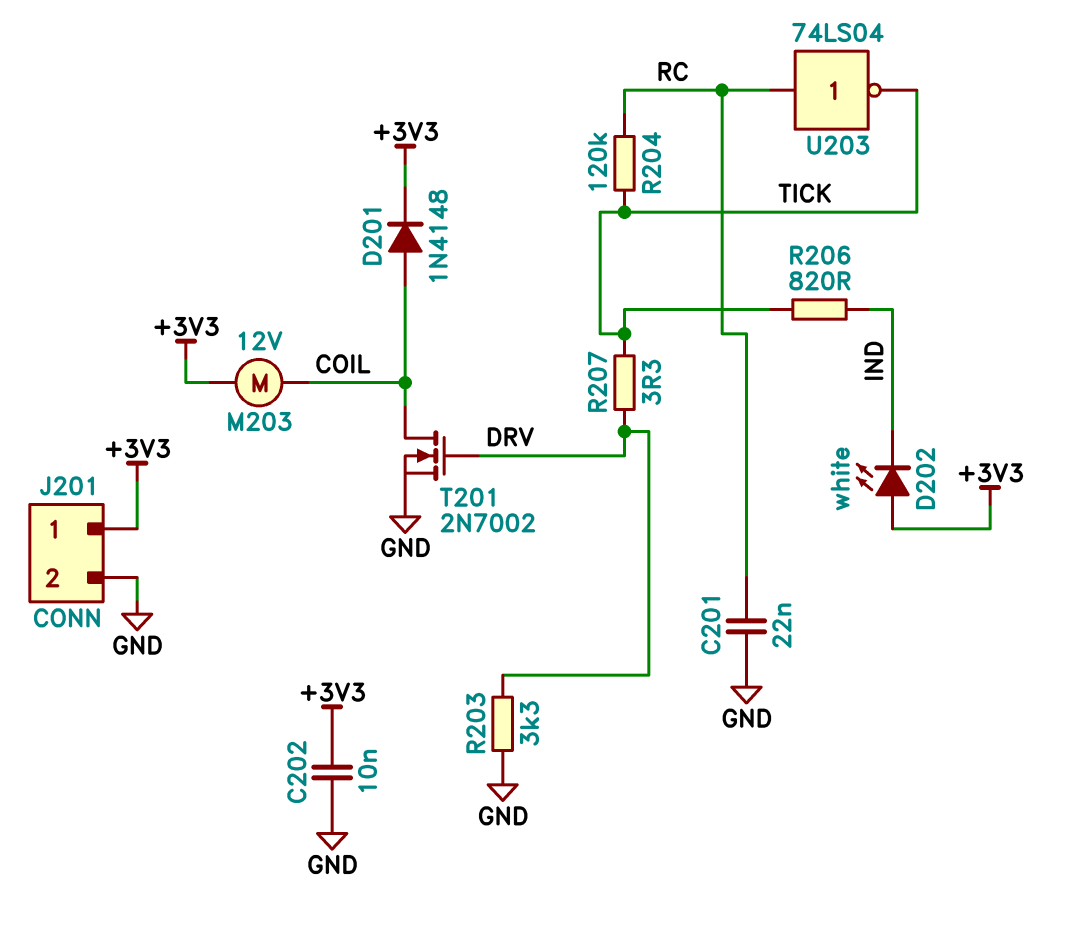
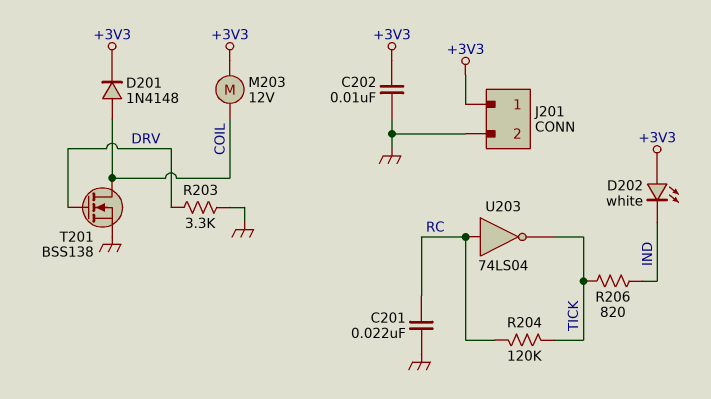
R207: 3.3 (DRV, TICK) -> none
T201: NMOS 2N7002 (G DRV, D COIL, S GND) -> NMOS BSS138 (G DRV, D COIL, S GND)

